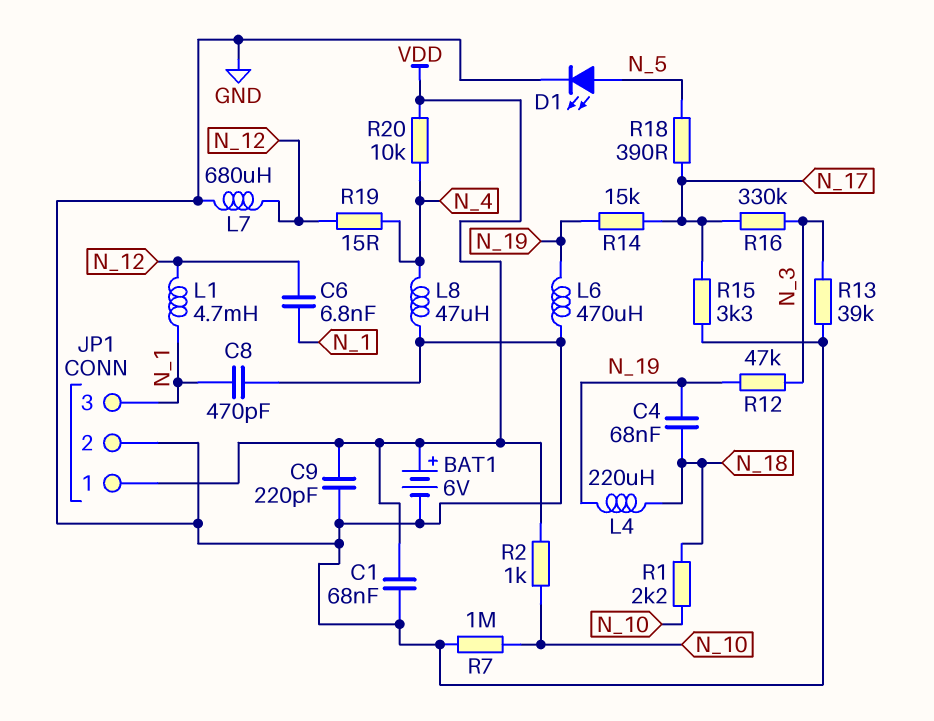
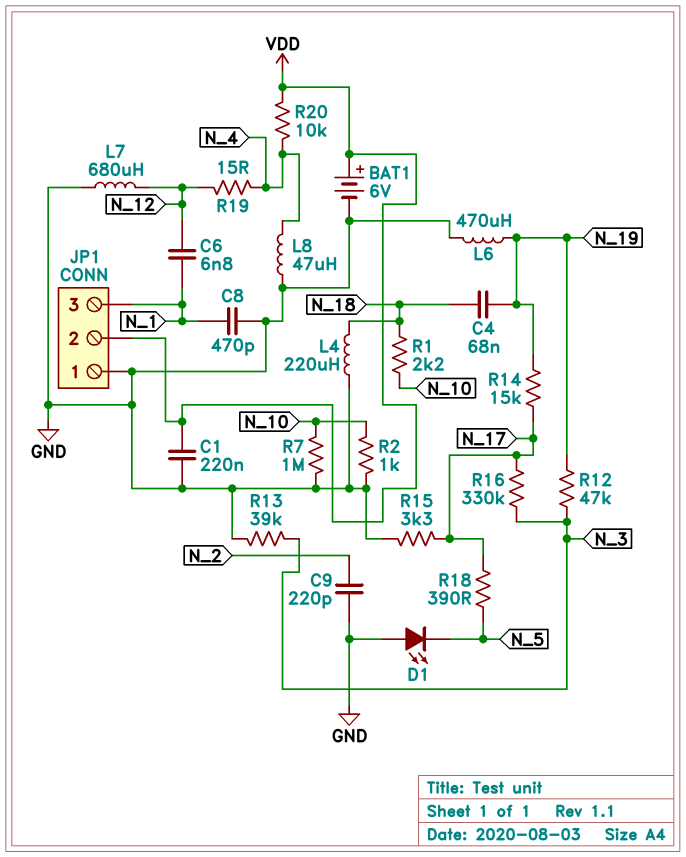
C1: 68nF (GND, VDD) -> 220nF (GND, VDD)
C9: 220pF (GND, VDD) -> 220pF (GND, N_2)
D1: LED (A N_5, K GND) -> LED (A GND, K N_5)
JP1 pin 1: VDD -> GND
JP1 pin 2: GND -> VDD
L1: 4.7mH (N_1, N_12) -> none
L4: 220uH (N_18, N_19) -> 220uH (GND, N_18)
R2: 1k (N_10, VDD) -> 1k (GND, N_10)

